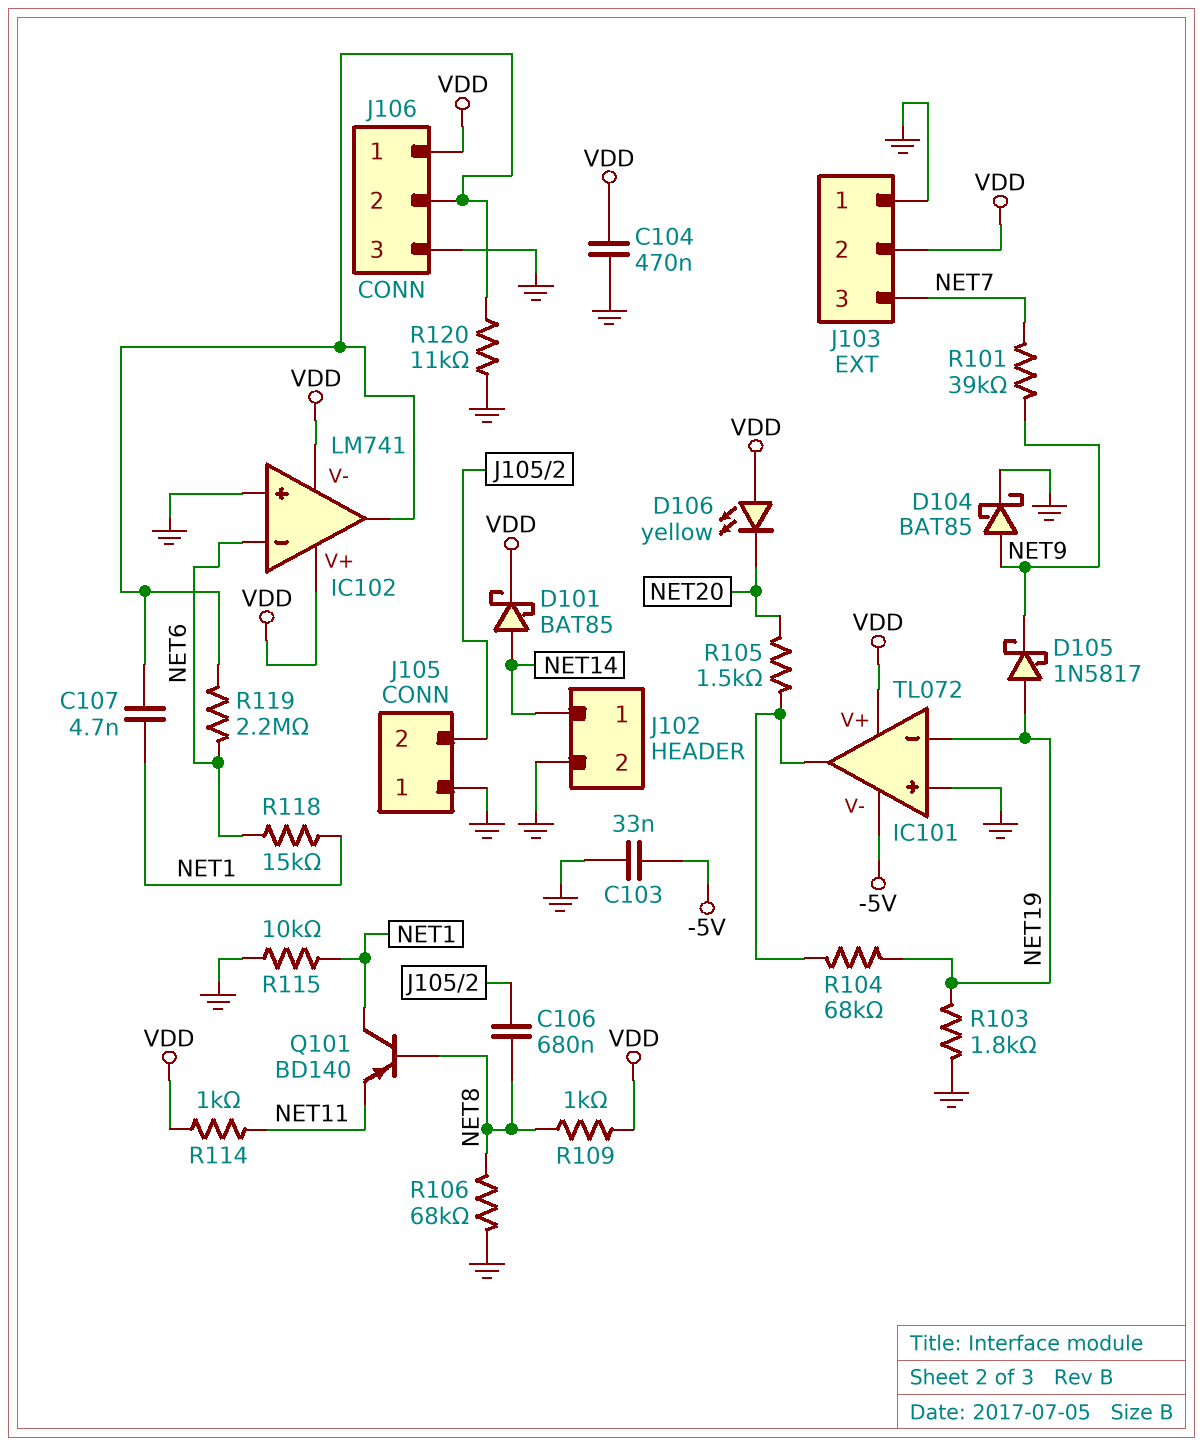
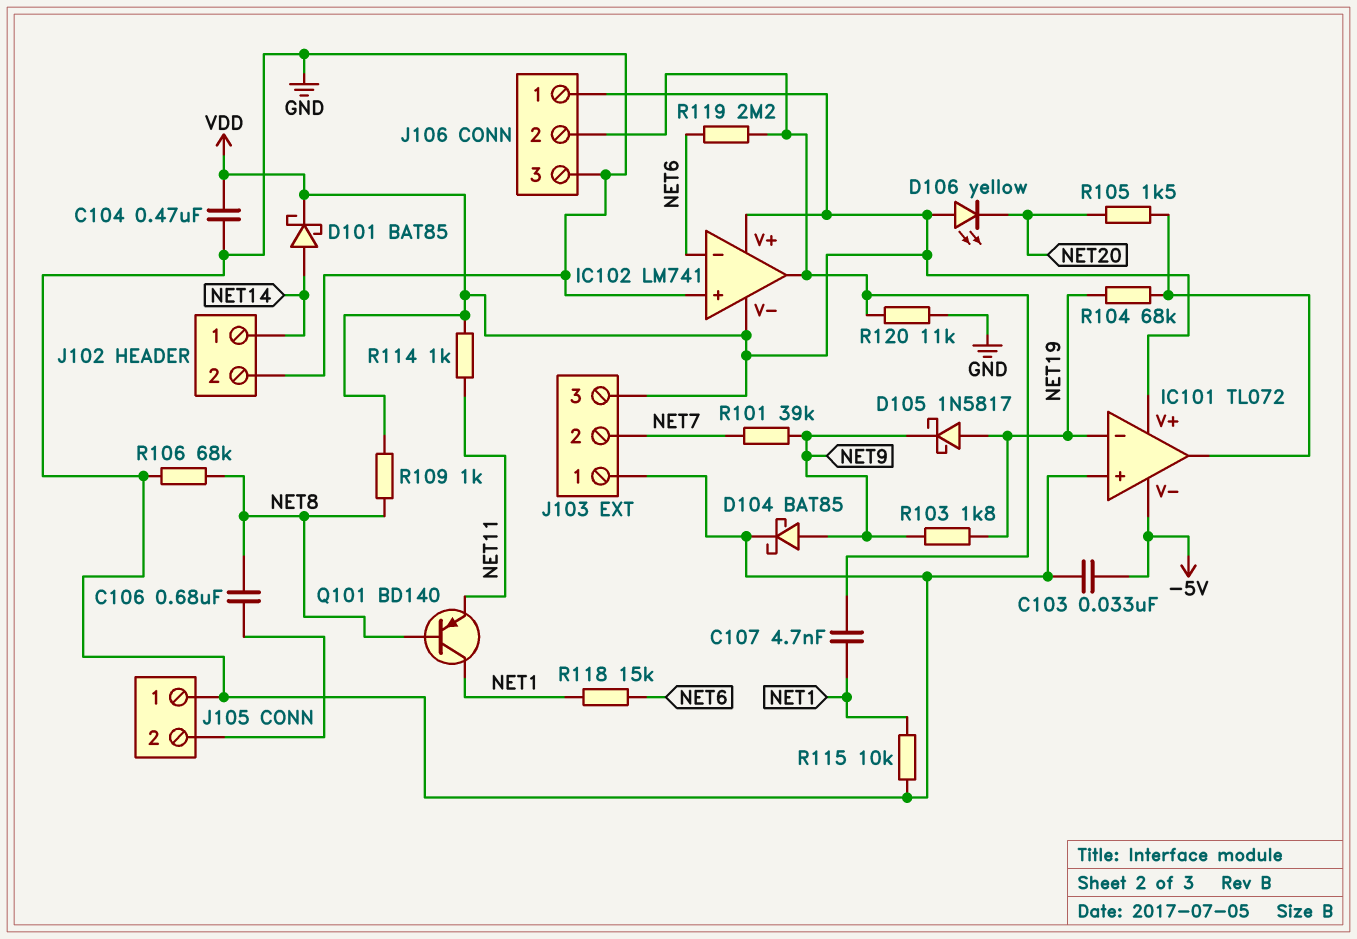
J103 pin 2: VDD -> NET7
J103 pin 3: NET7 -> VDD
R103: 1.8k (GND, NET19) -> 1.8k (NET9, NET19)

